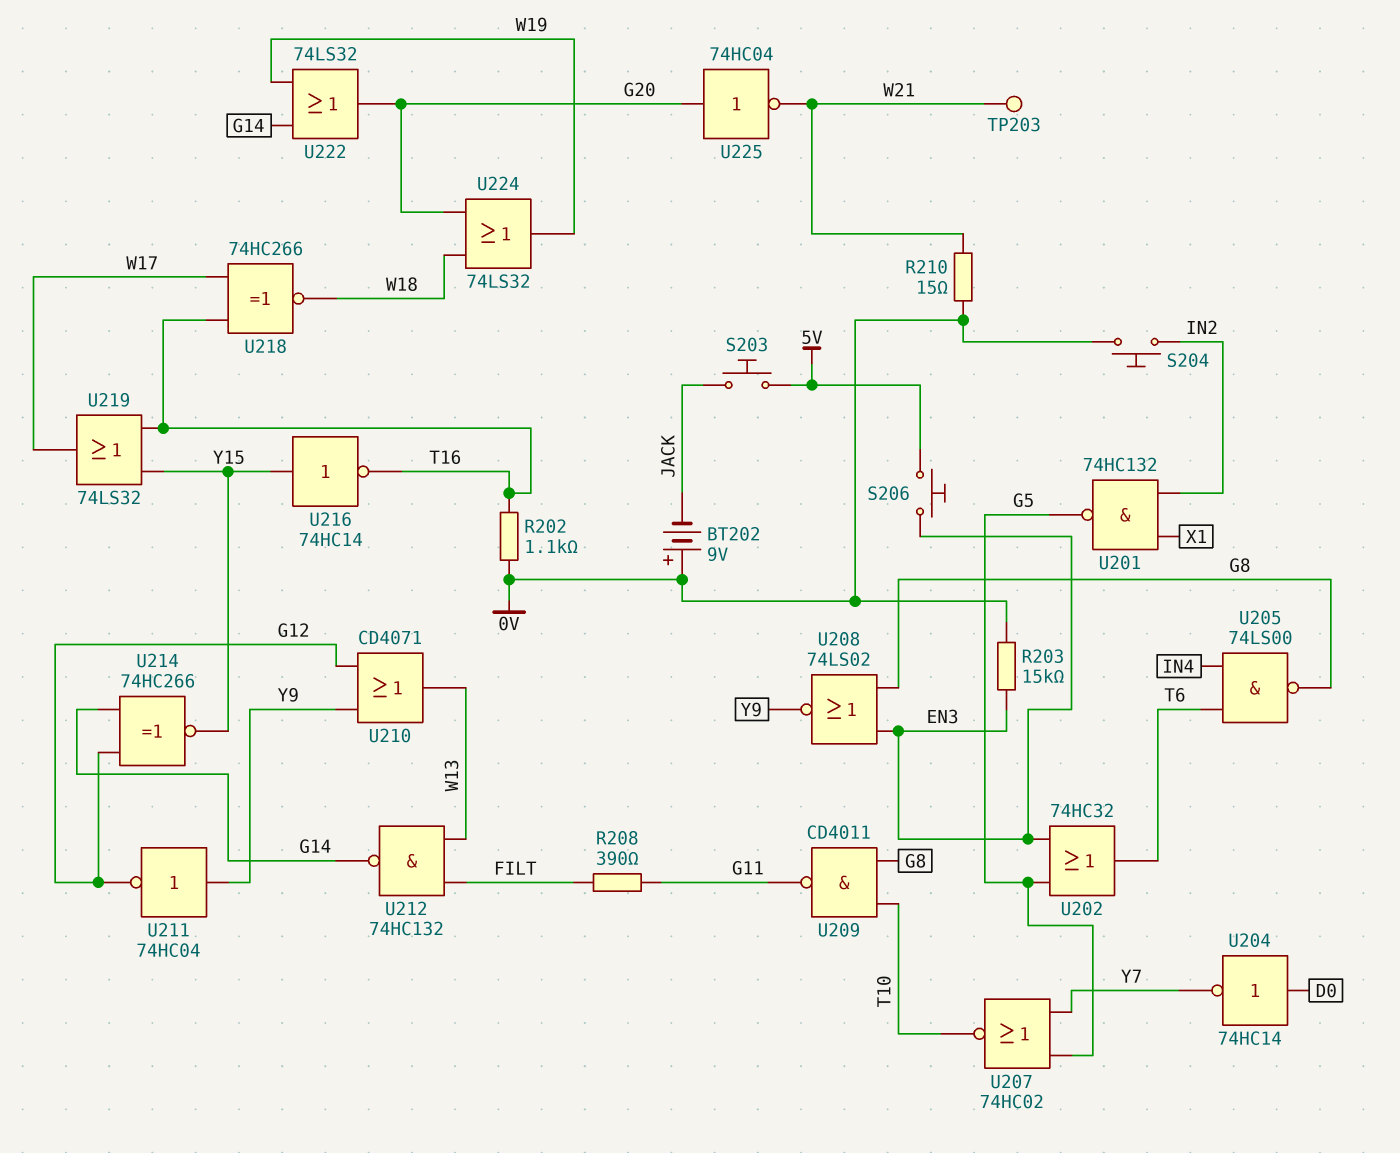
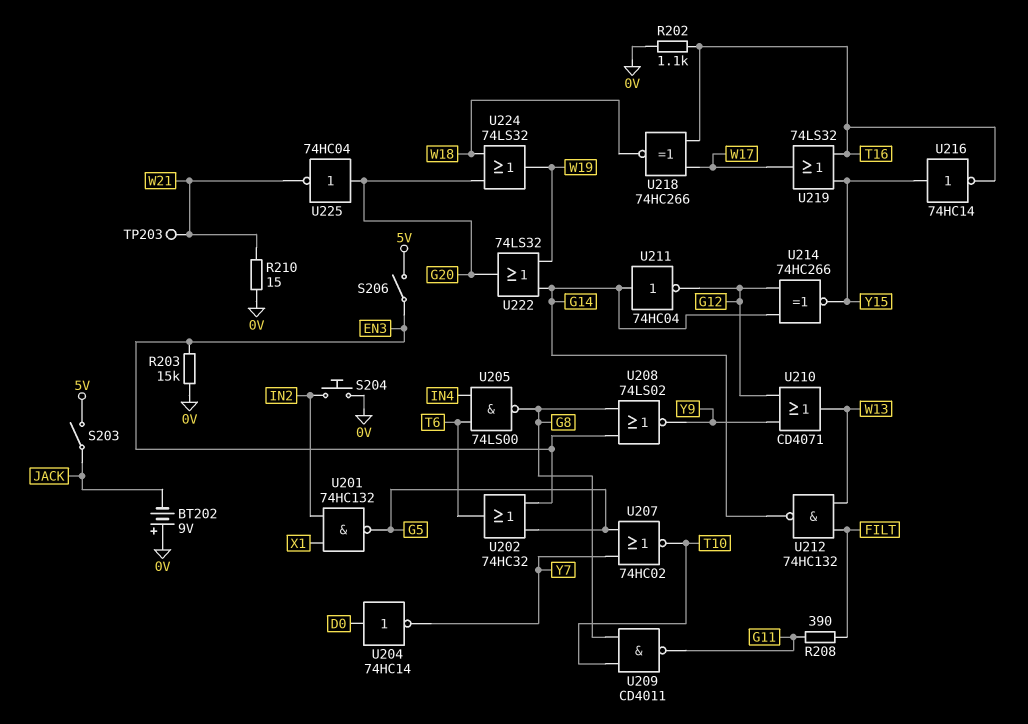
S203: button (5V, JACK) -> switch (5V, JACK)
S206: button (5V, EN3) -> switch (5V, EN3)
U211: NOT 74HC04 (in Y9, out G12) -> NOT 74HC04 (in G14, out G12)

